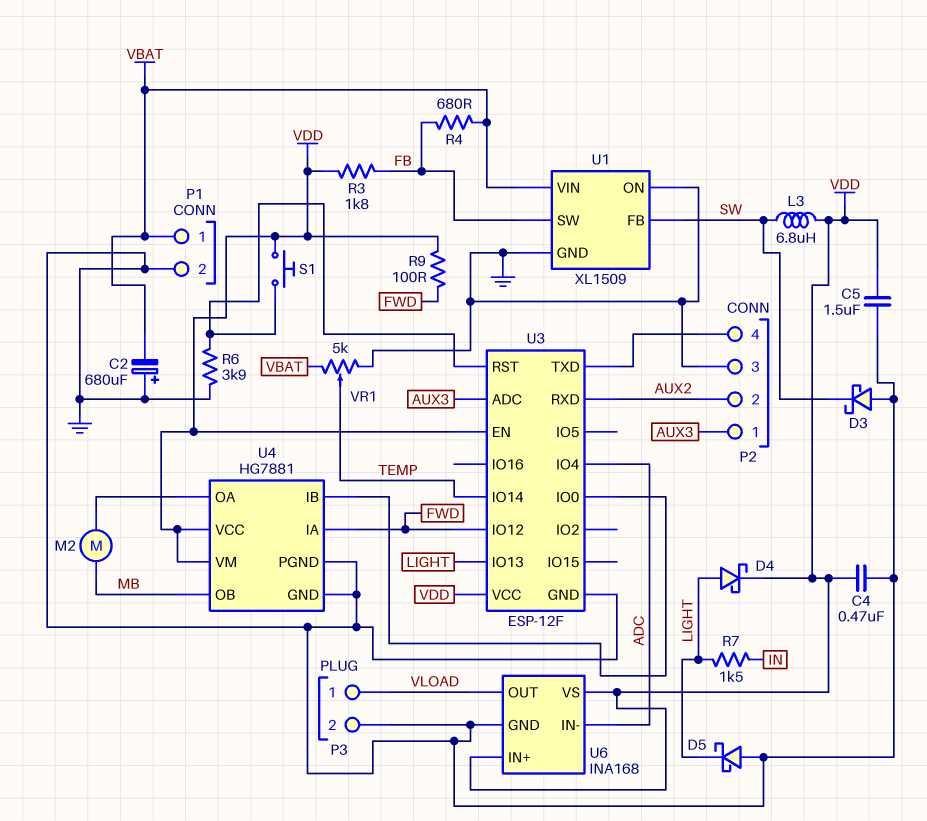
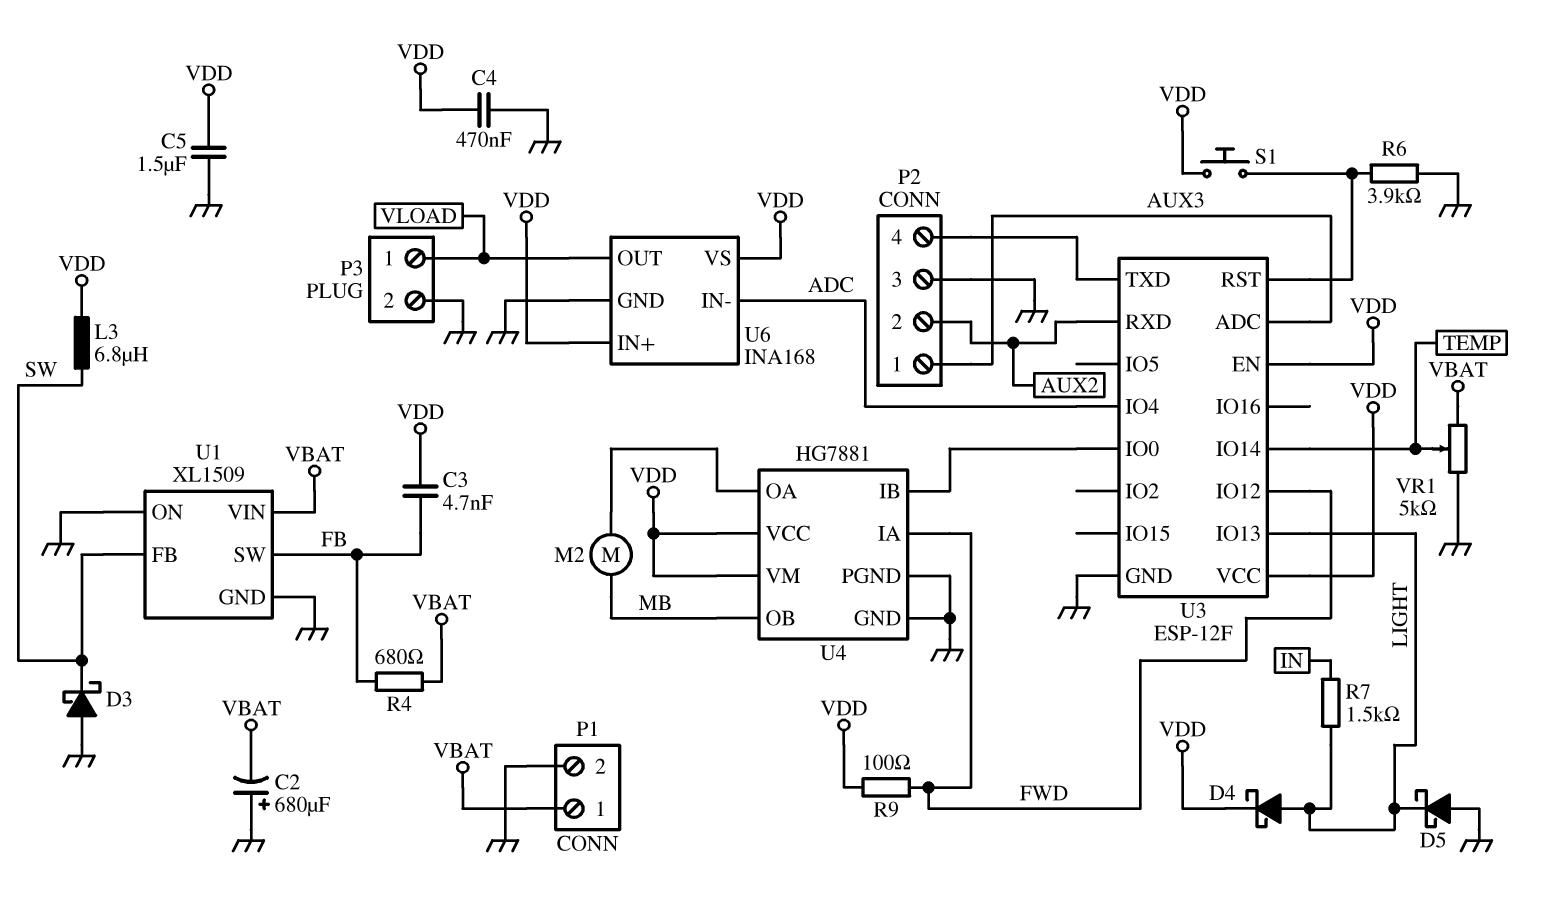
C3: none -> 4.7nF (FB, VDD)
R3: 1.8k (FB, VDD) -> none

